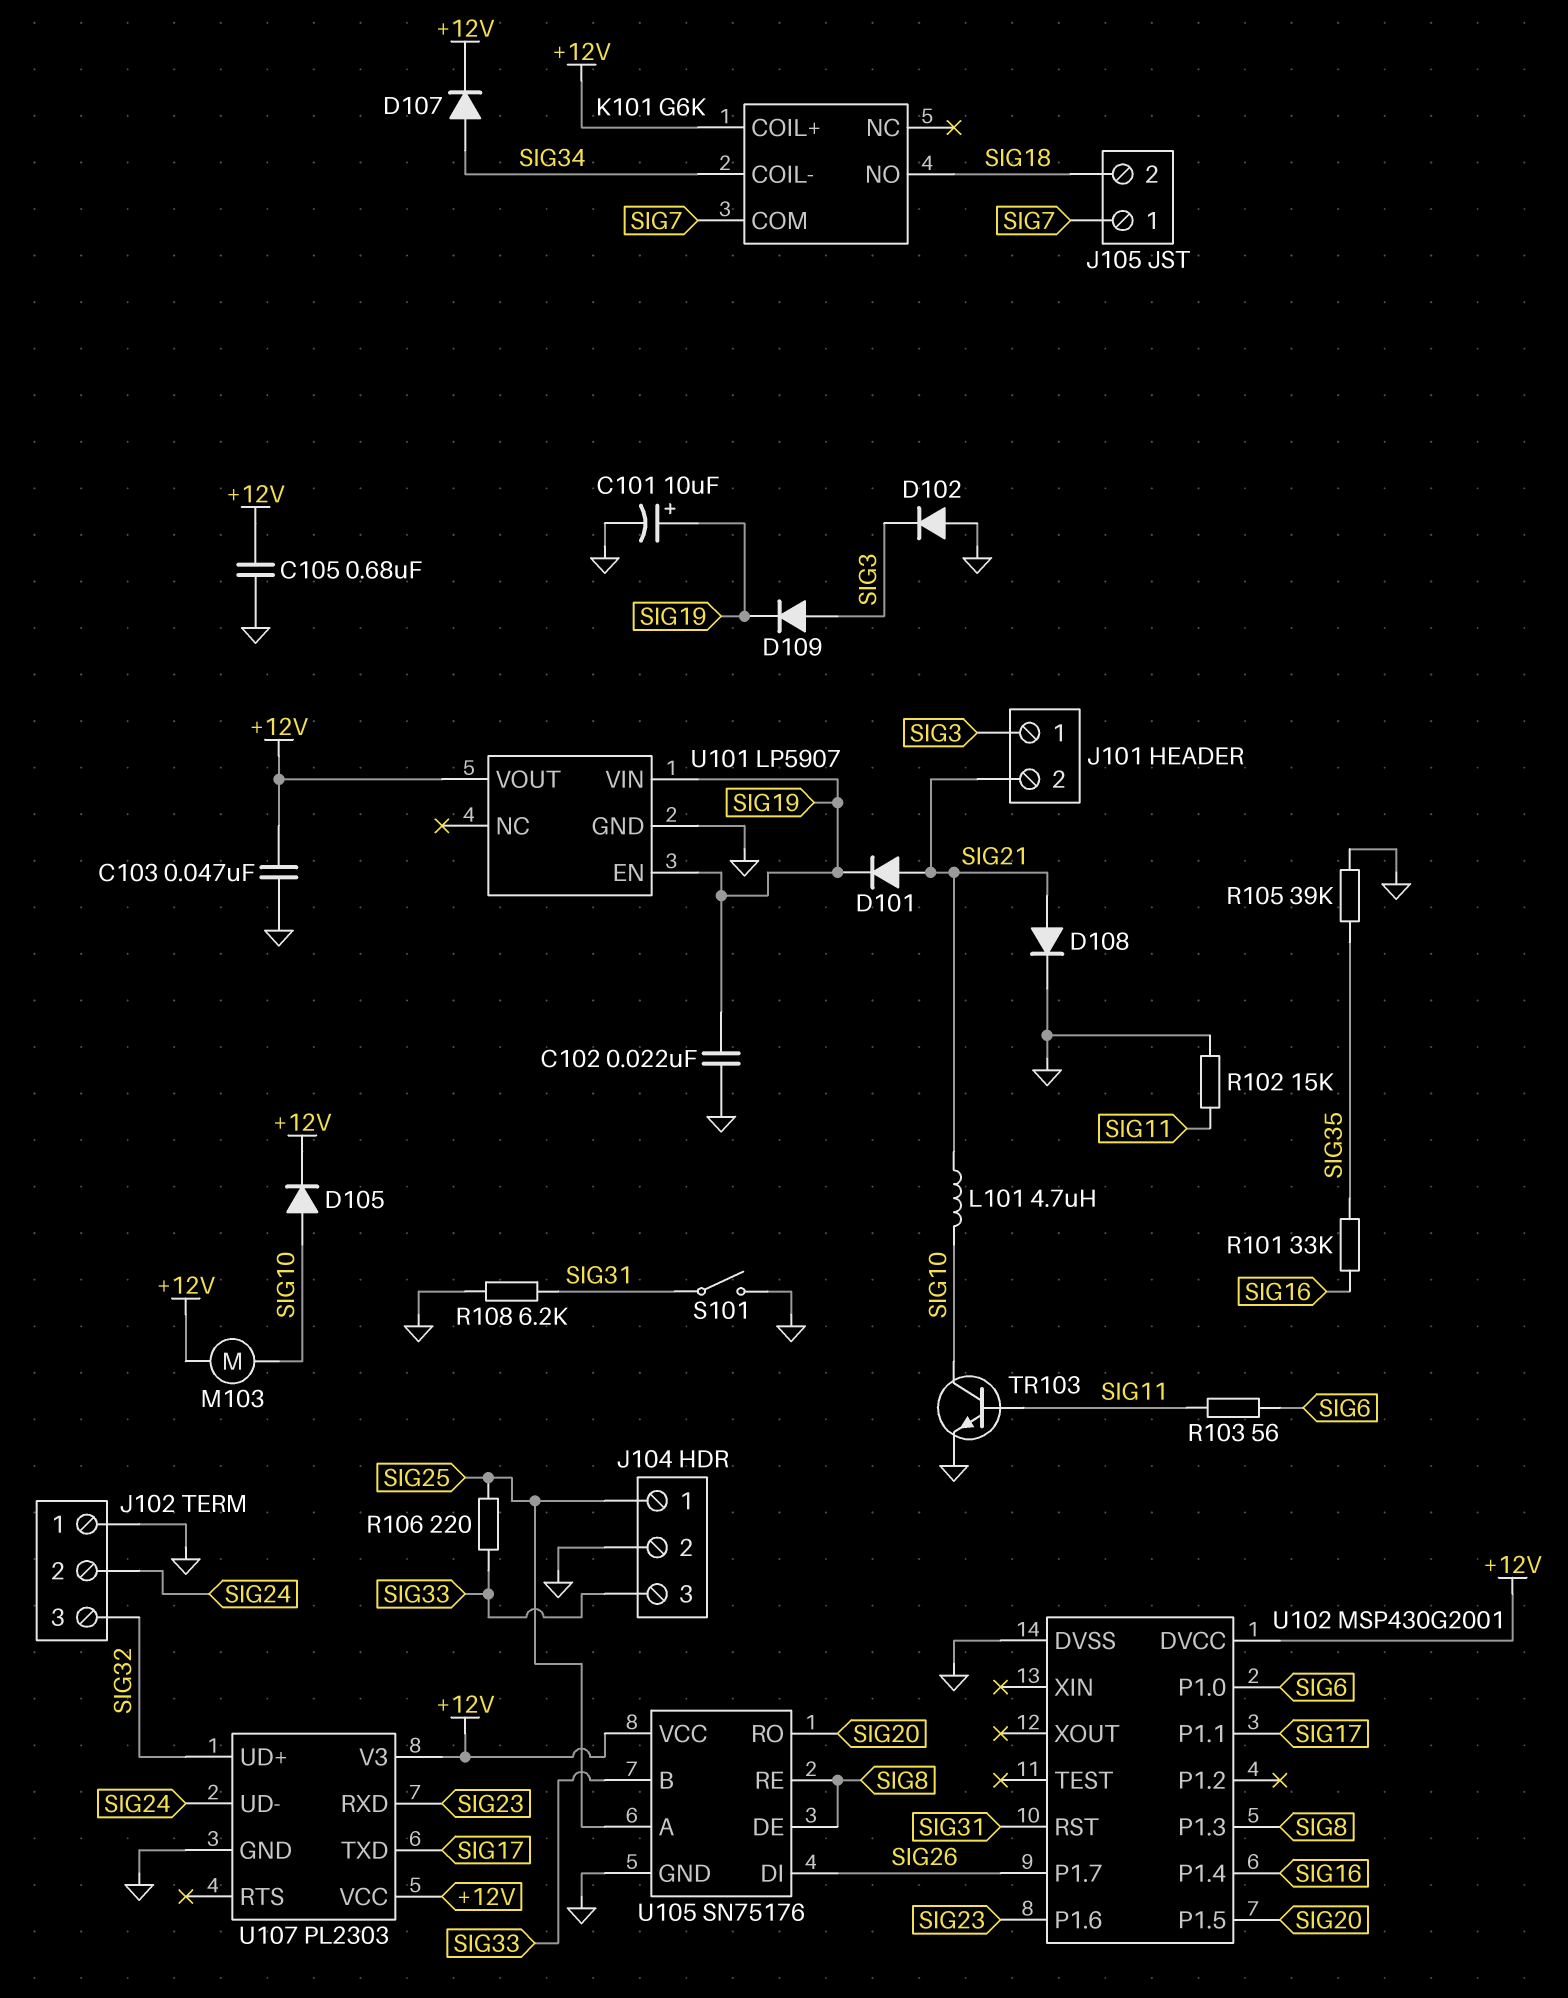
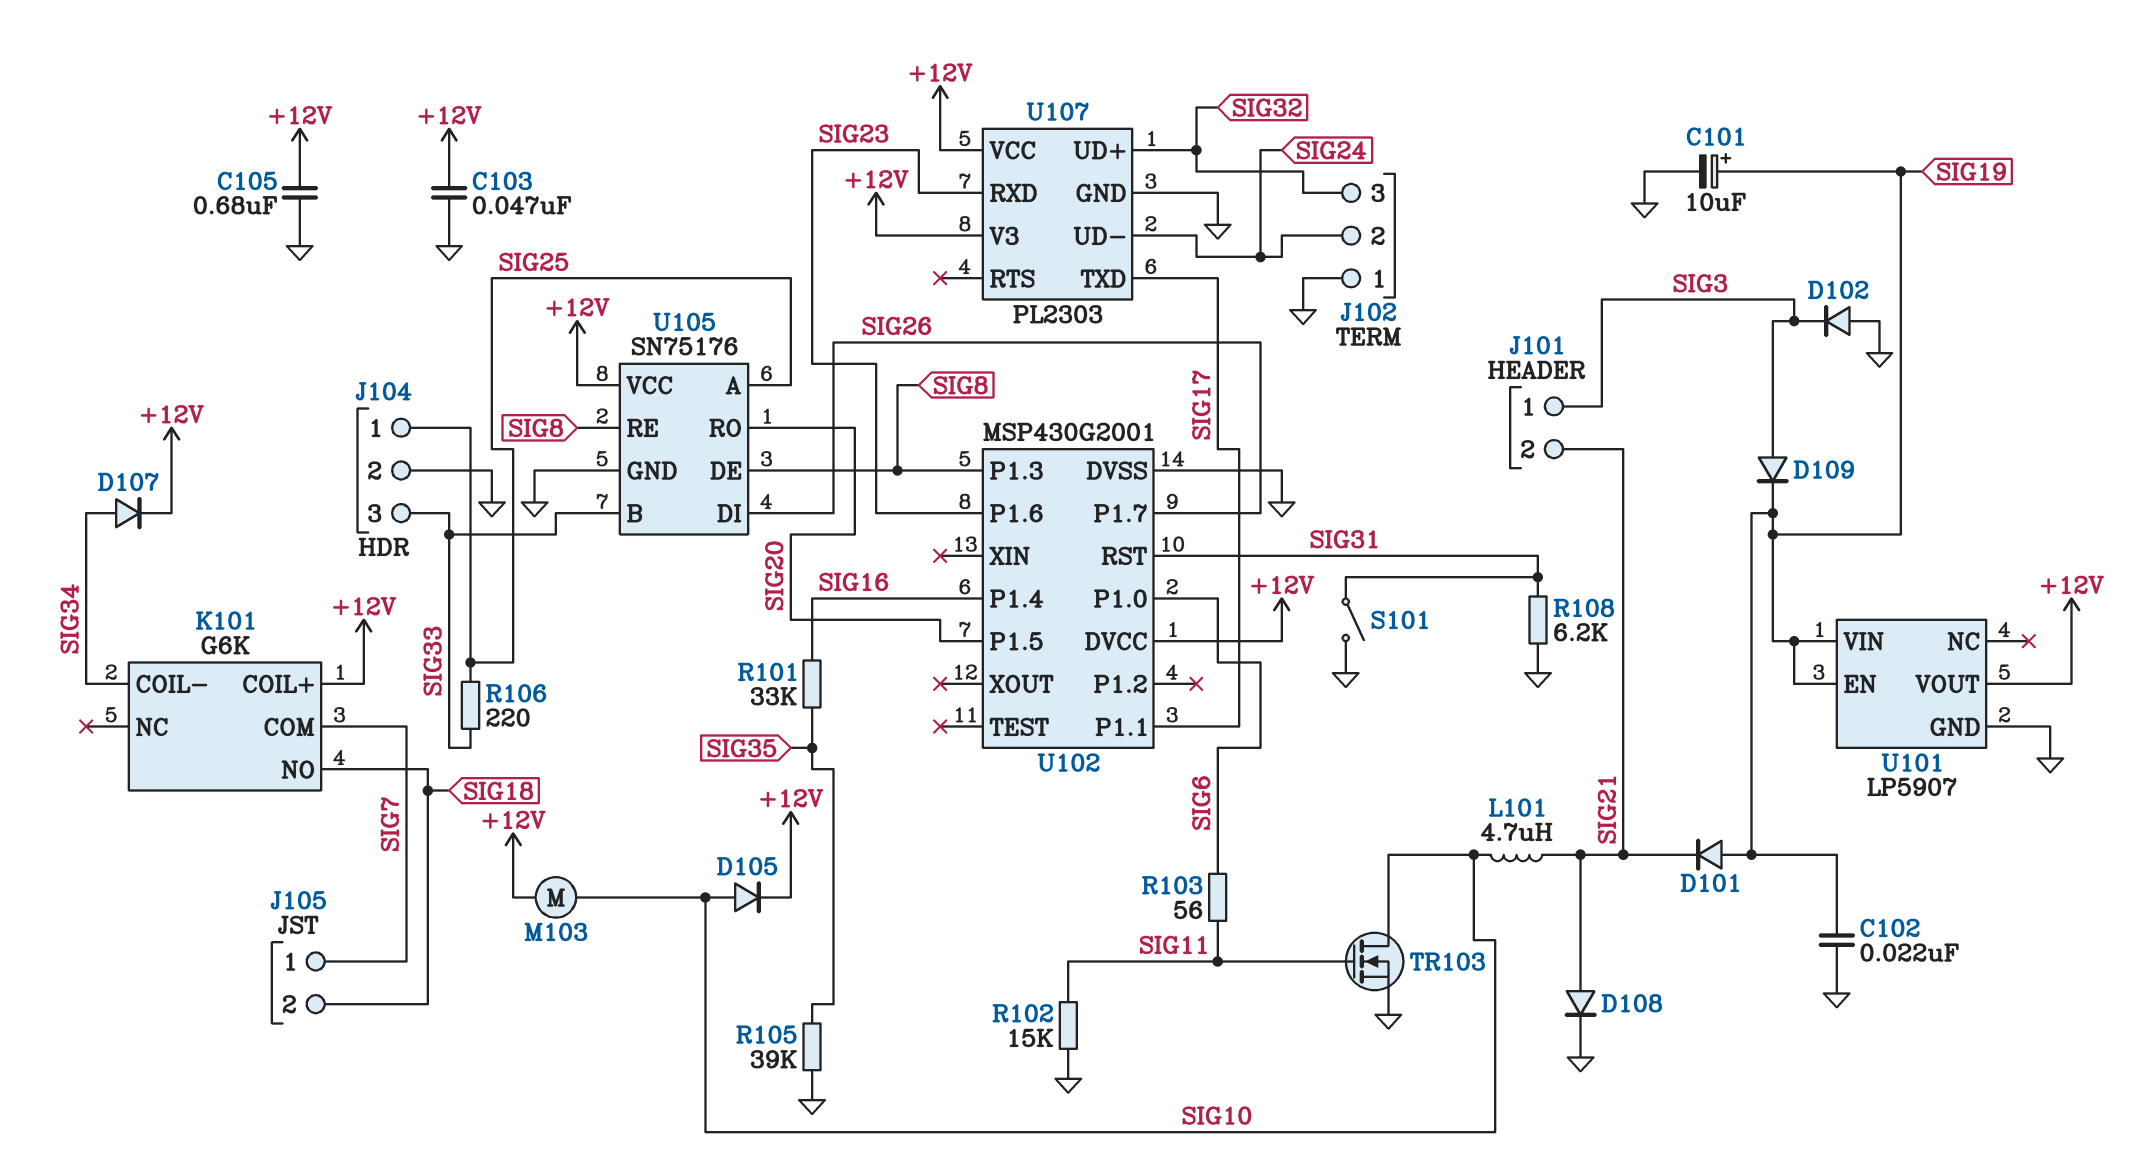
D101: diode (A SIG21, K SIG19) -> diode (A SIG19, K SIG21)
TR103: NPN (B SIG11, C SIG10, E GND) -> NMOS (G SIG11, D SIG10, S GND)

